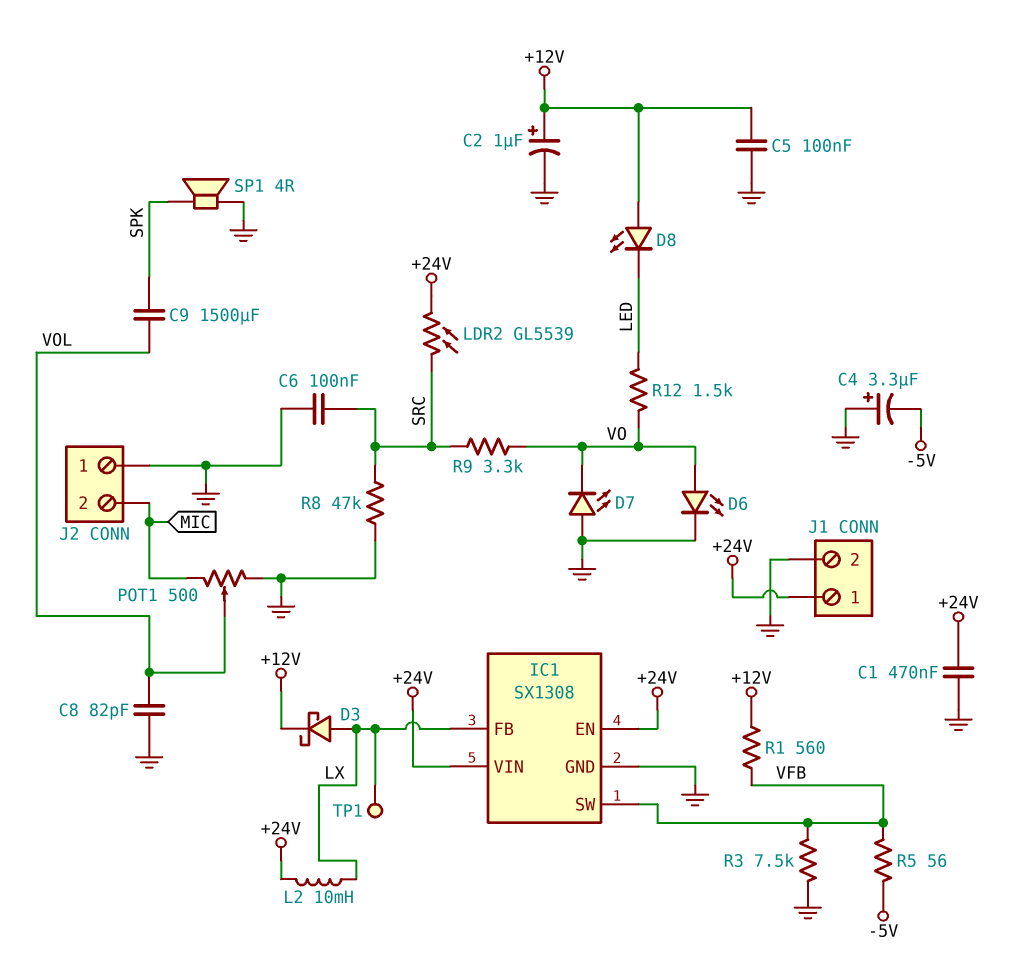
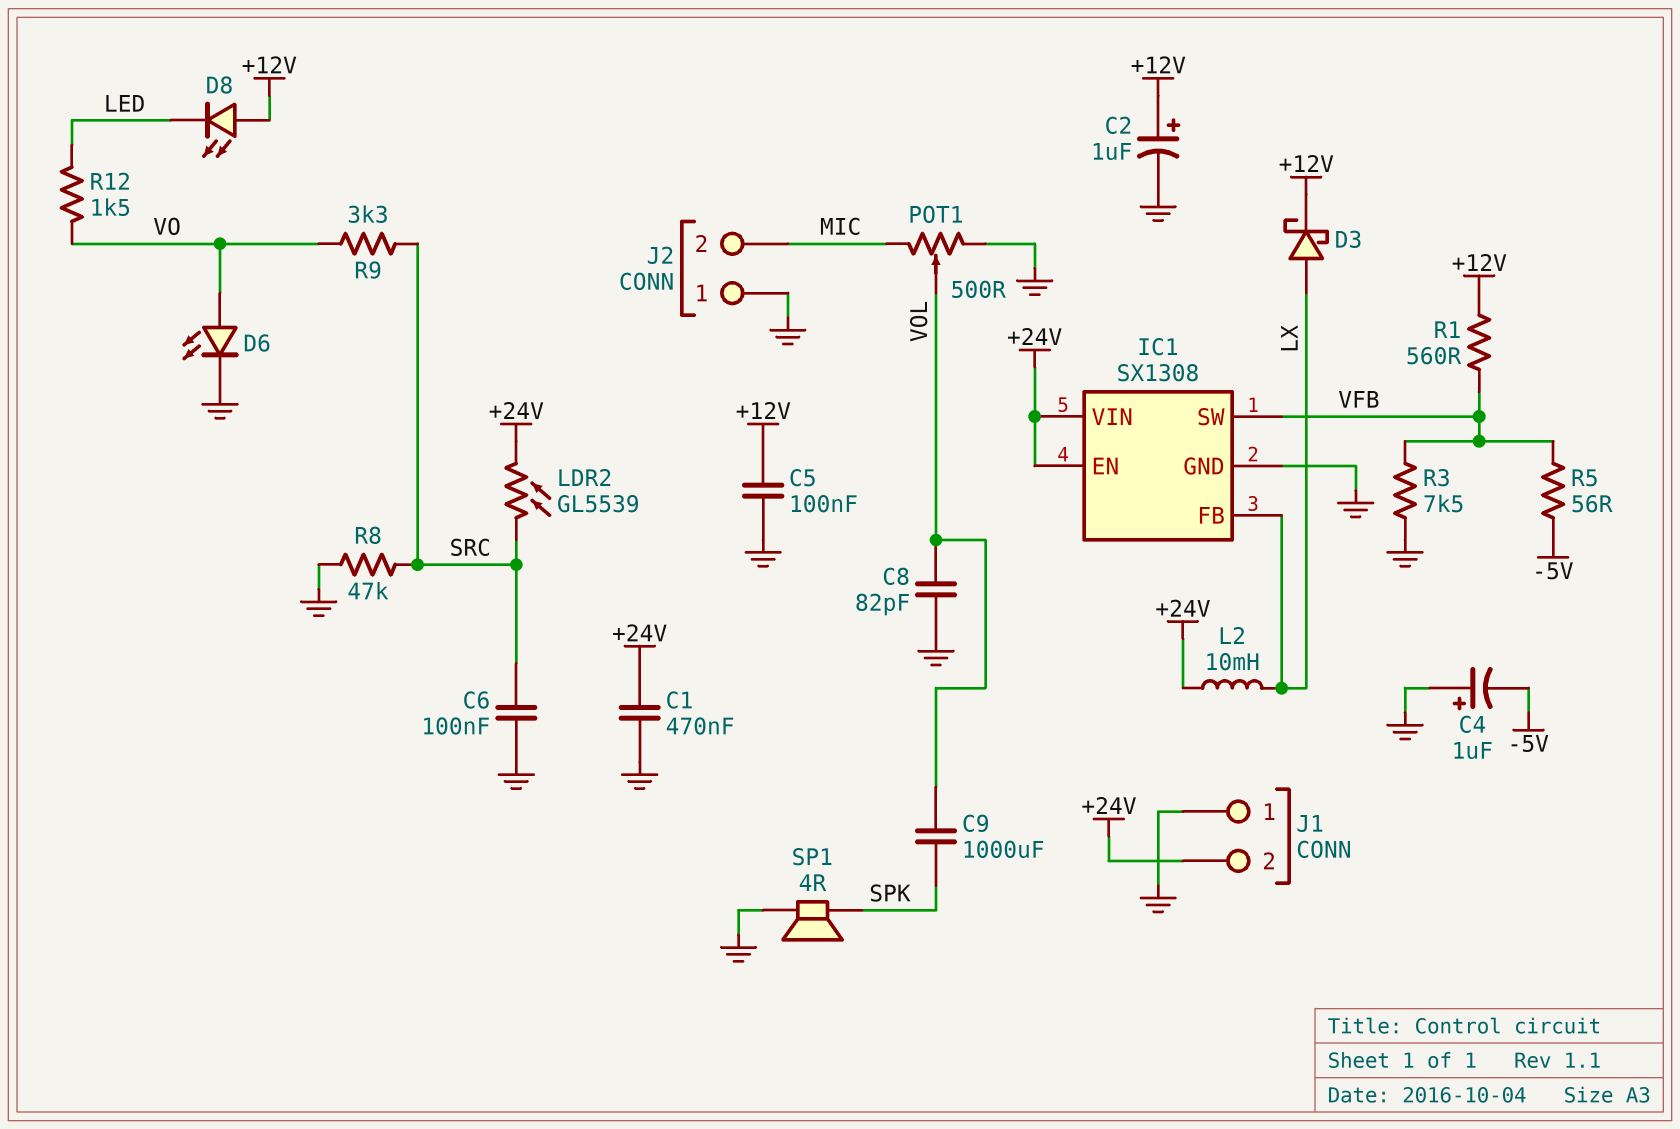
C4: 3.3uF (plus GND, minus -5V) -> 1uF (plus GND, minus -5V)
C9: 1500uF (SPK, VOL) -> 1000uF (SPK, VOL)
D7: LED (A GND, K VO) -> none
J1 pin 1: +24V -> GND
J1 pin 2: GND -> +24V
TP1: test point (LX) -> none

